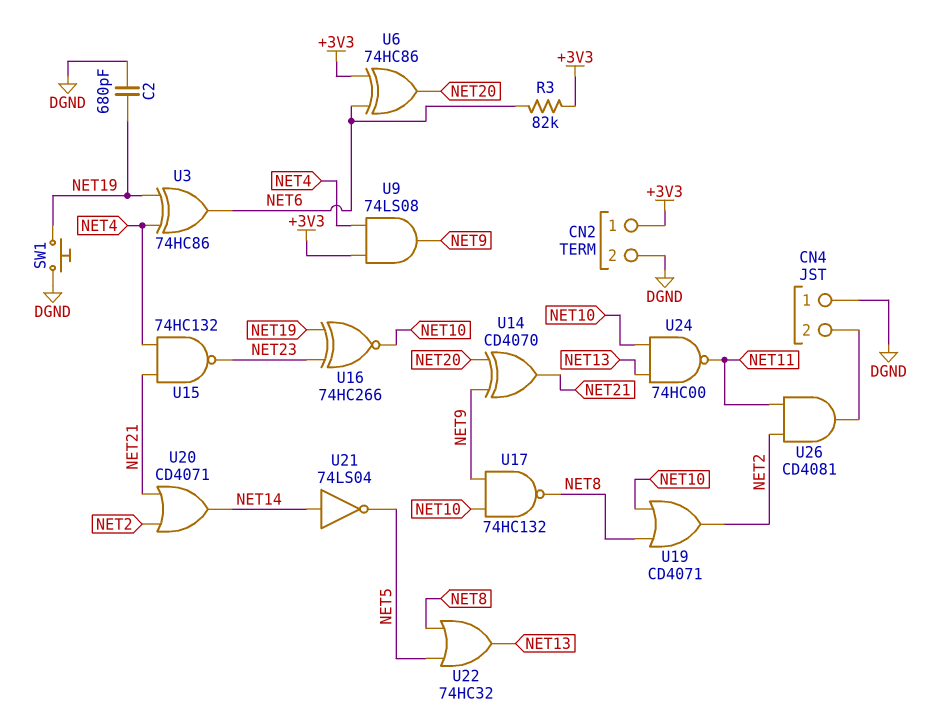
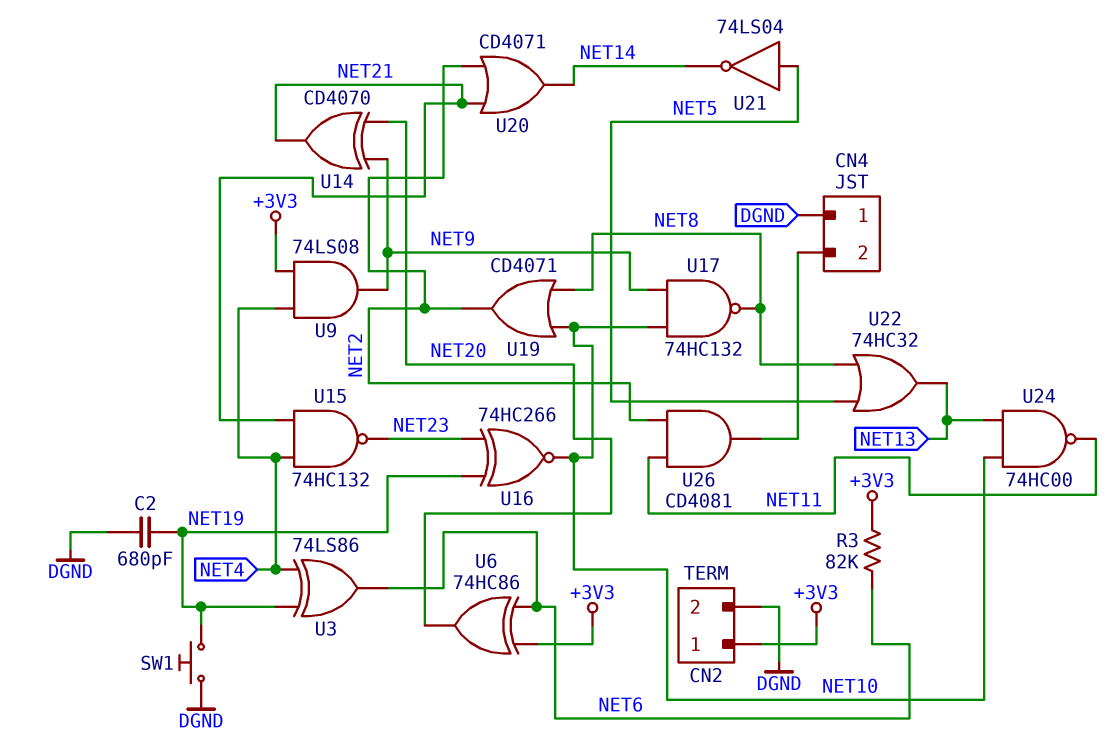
U3: XOR 74HC86 (in NET4, in NET19, out NET6) -> XOR 74LS86 (in NET4, in NET19, out NET6)
U21: NOT 74LS04 (in NET14, out NET5) -> NOT 74LS04 (in NET5, out NET14)

